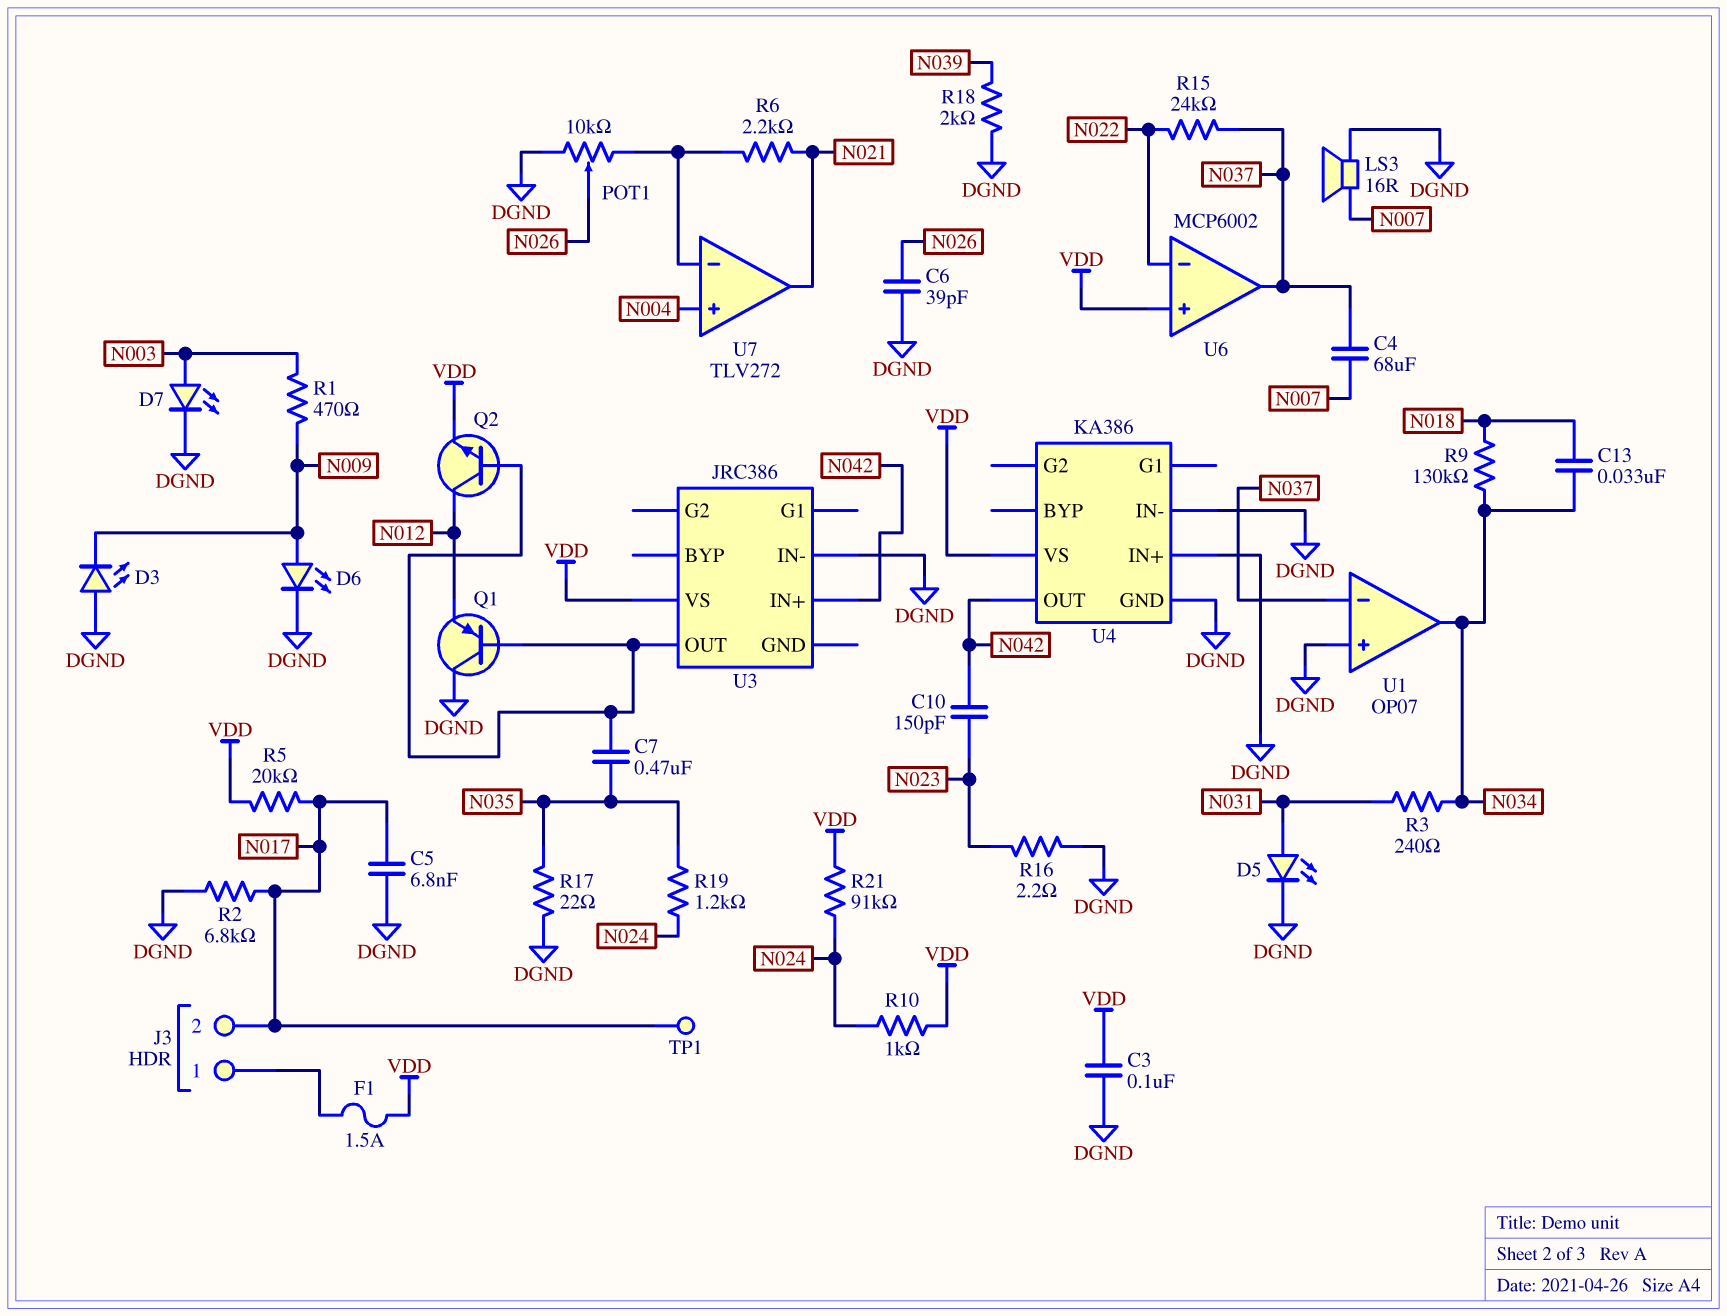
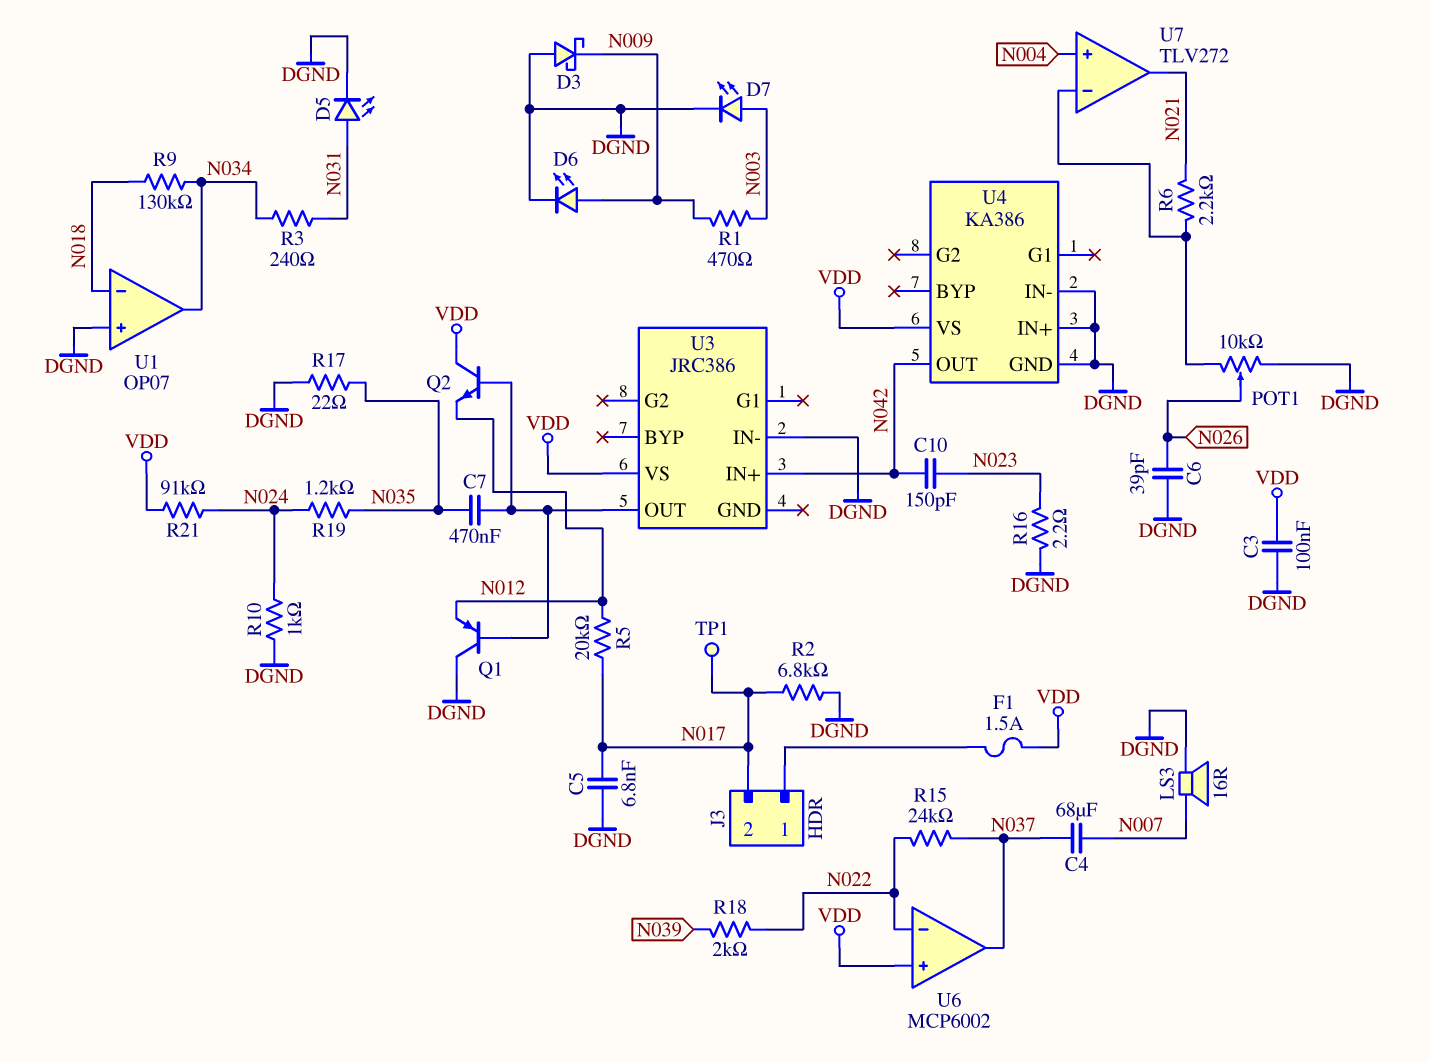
C13: 33nF (N018, N034) -> none
D3: LED (A DGND, K N009) -> schottky (A DGND, K N009)
Q2: NPN (B U3/OUT, C N012, E VDD) -> NPN (B U3/OUT, C VDD, E N012)
R5: 20k (N017, VDD) -> 20k (N012, N017)
R10: 1k (N024, VDD) -> 1k (DGND, N024)
R18: 2k (DGND, N039) -> 2k (N022, N039)
U1 pin in-: N037 -> N018

